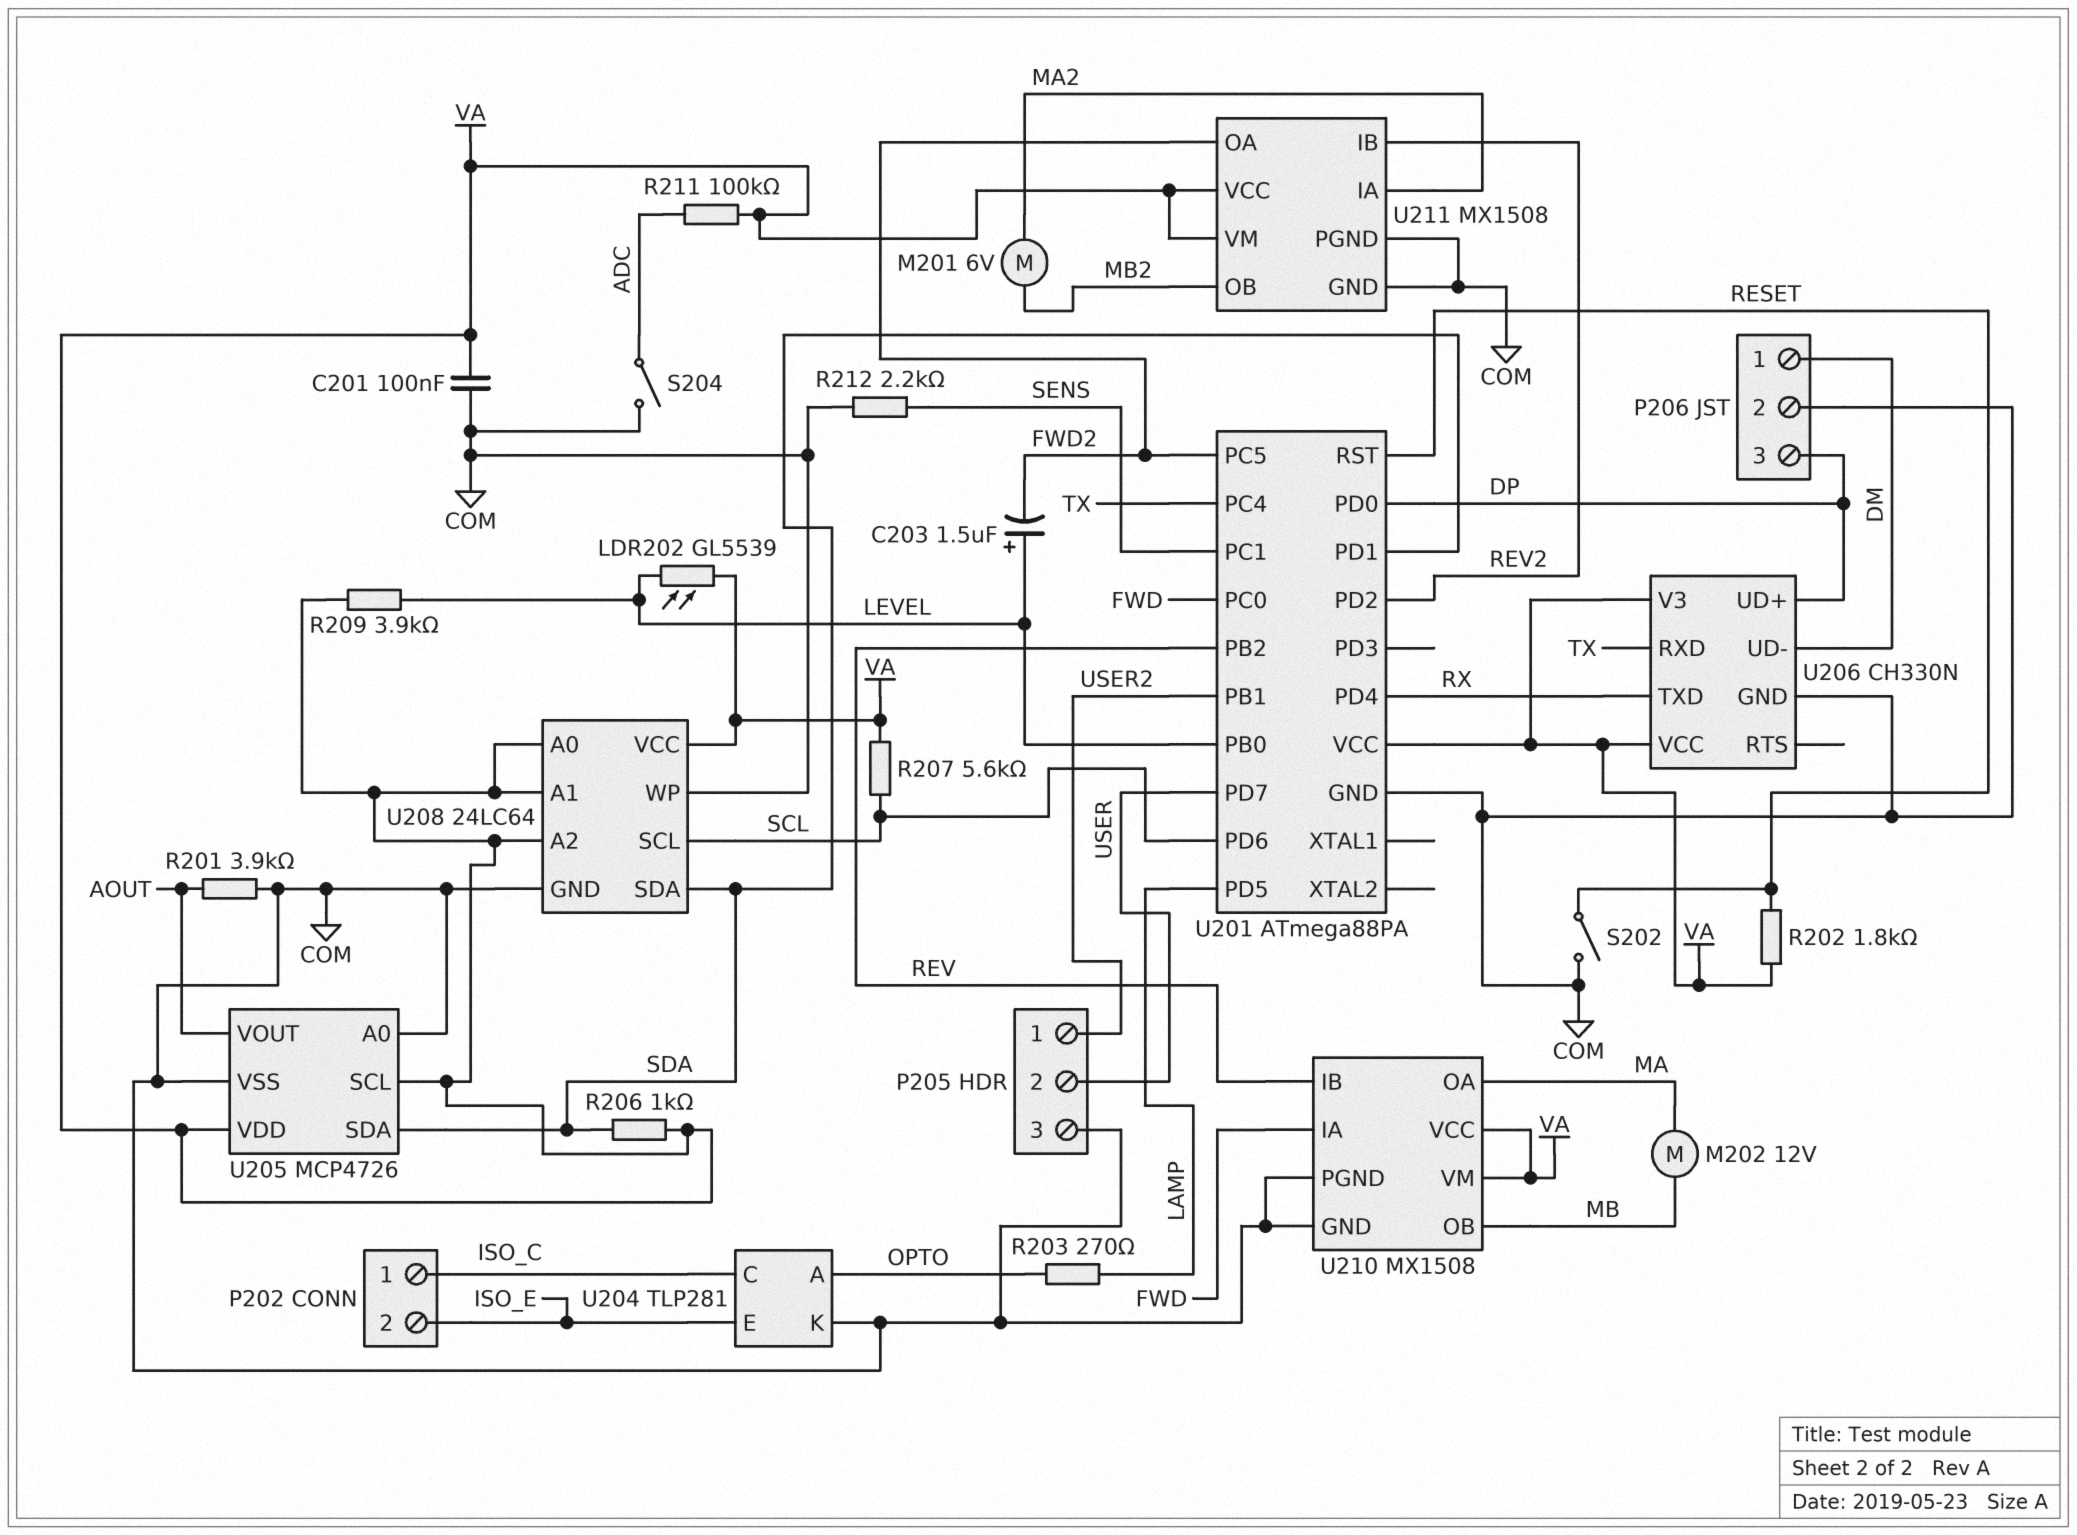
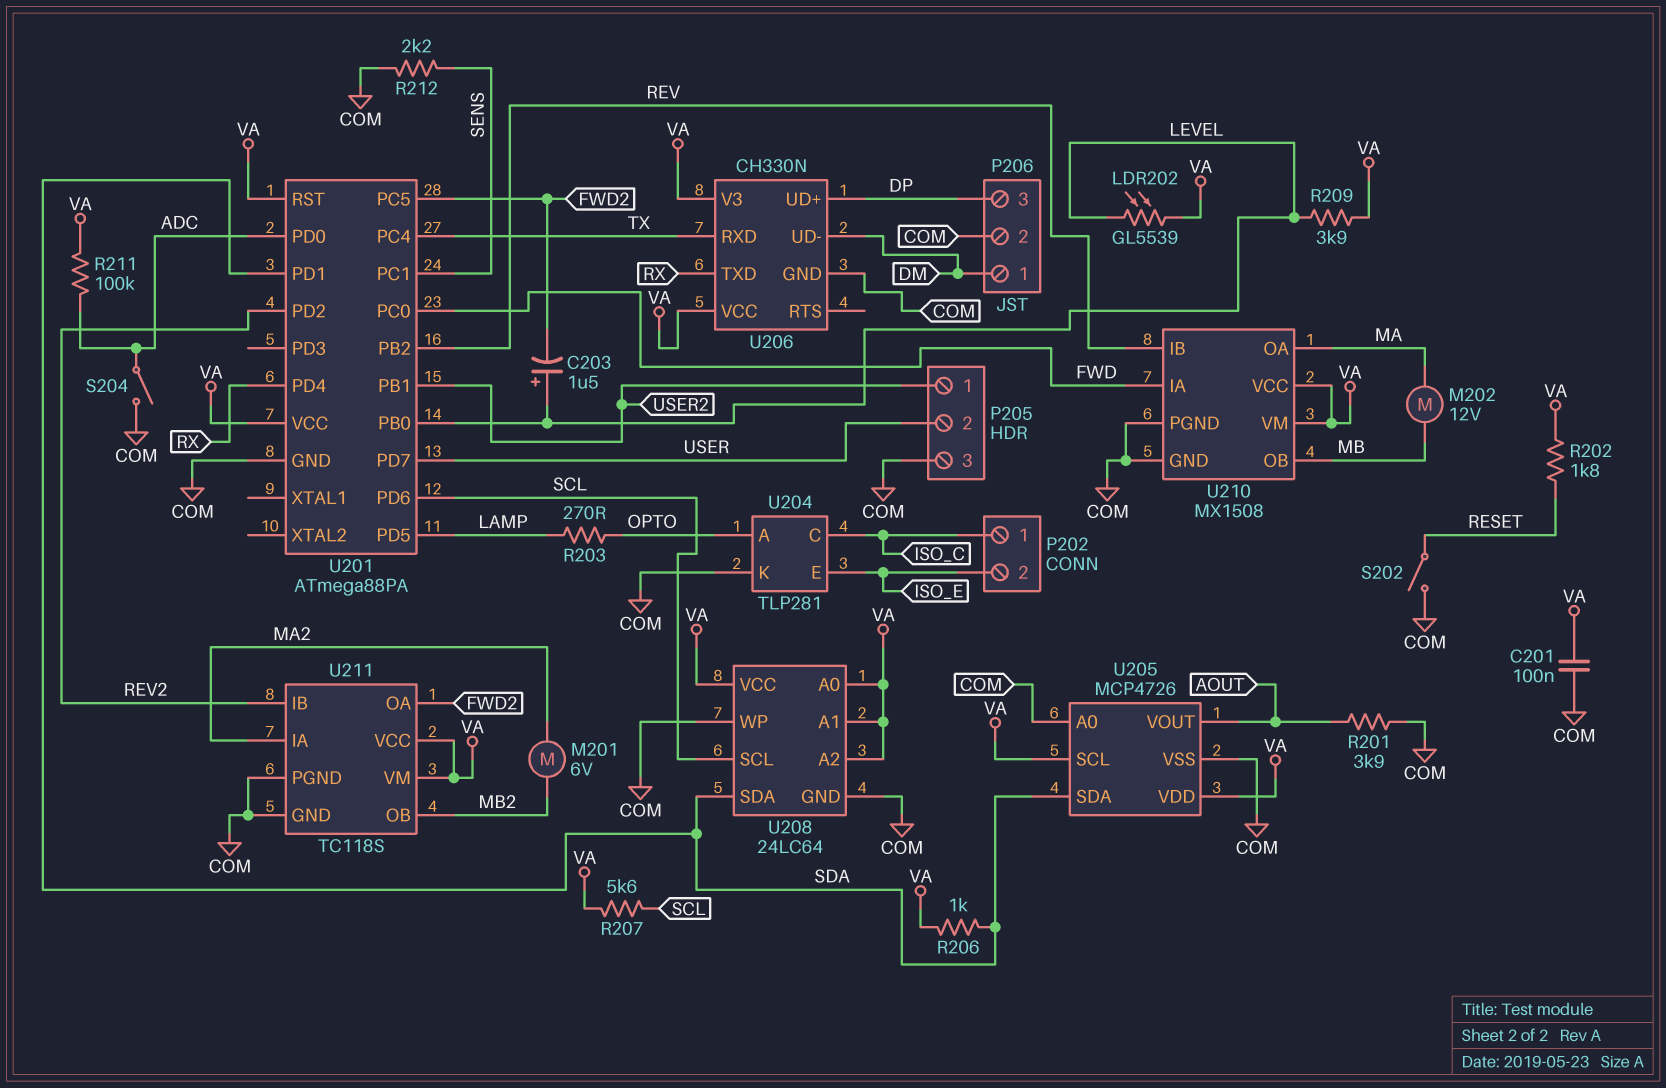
U201 pin PD0: DP -> ADC
U201 pin RST: RESET -> VA
U211: MX1508 -> TC118S

